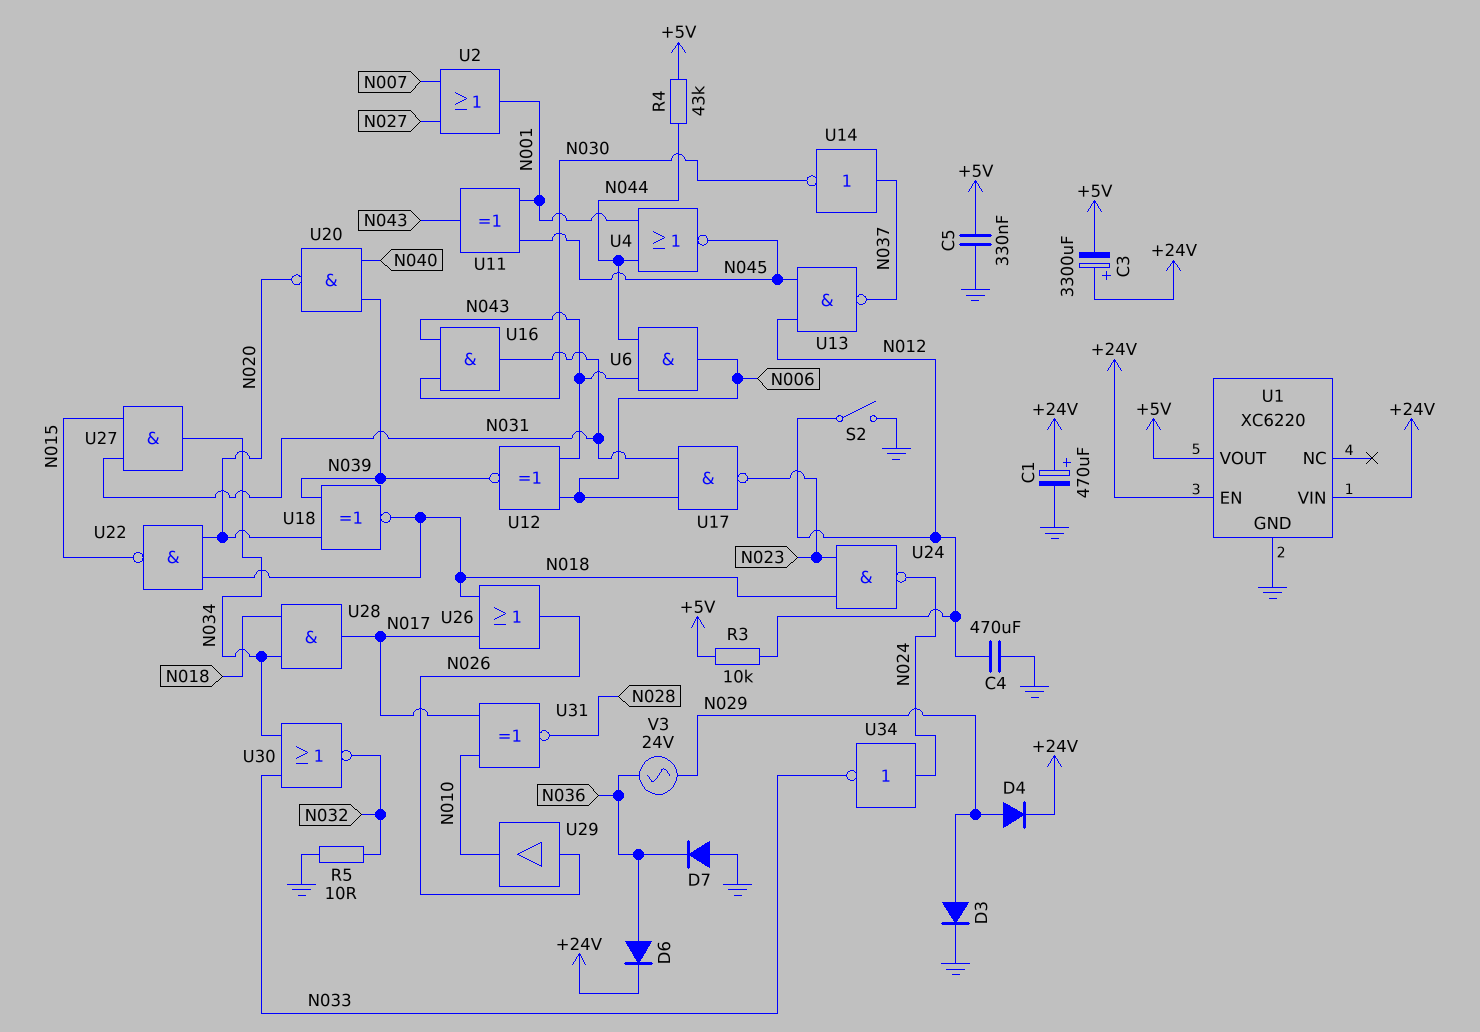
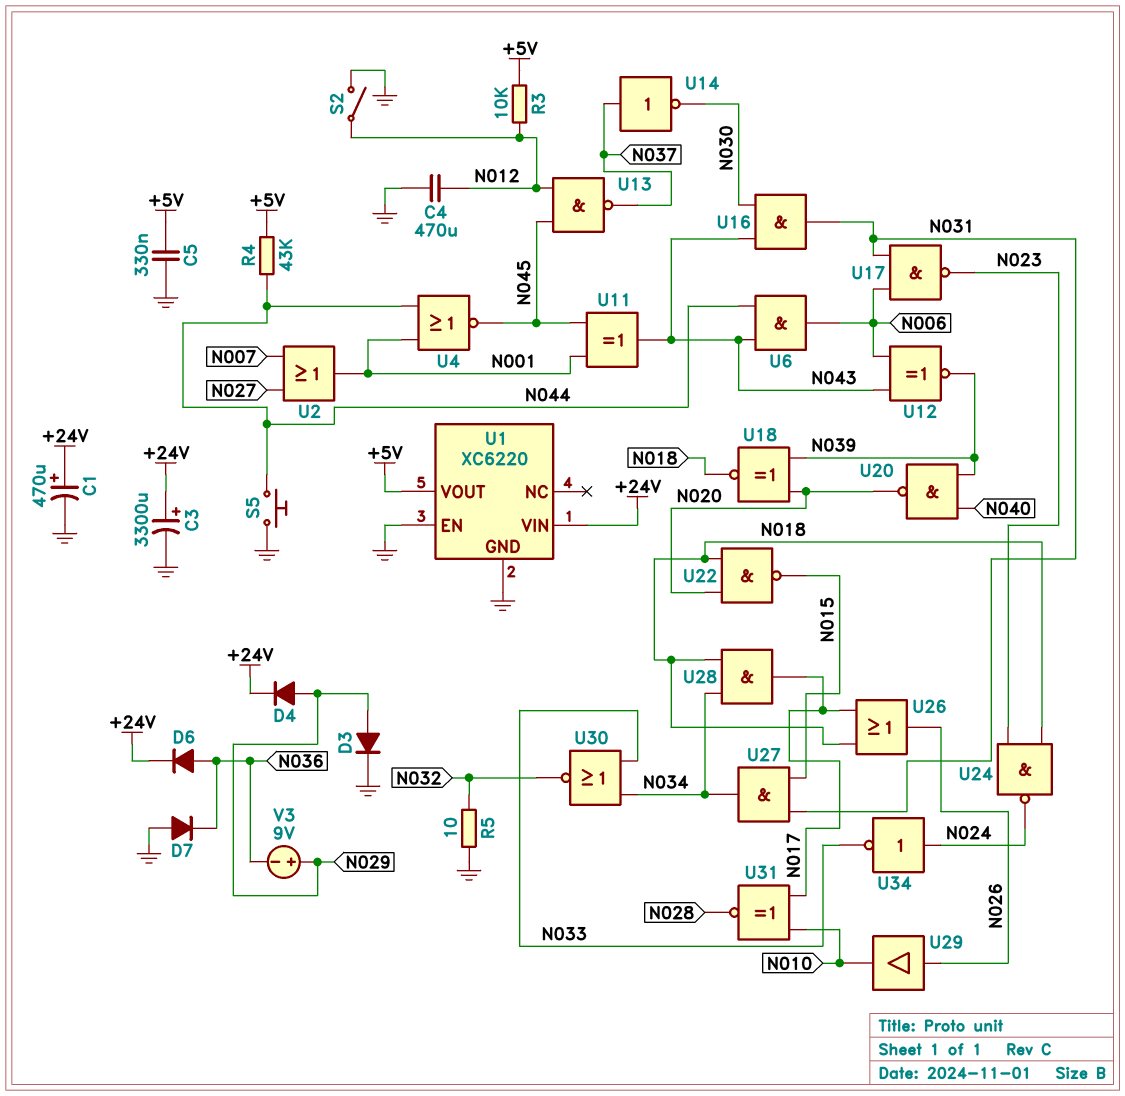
C3: 3300uF (plus +24V, minus +5V) -> 3300uF (plus +24V, minus GND)
S5: none -> button (GND, N044)
U1 pin EN: +24V -> GND
V3: AC 24V (N029, N036) -> 9V (plus N029, minus N036)

